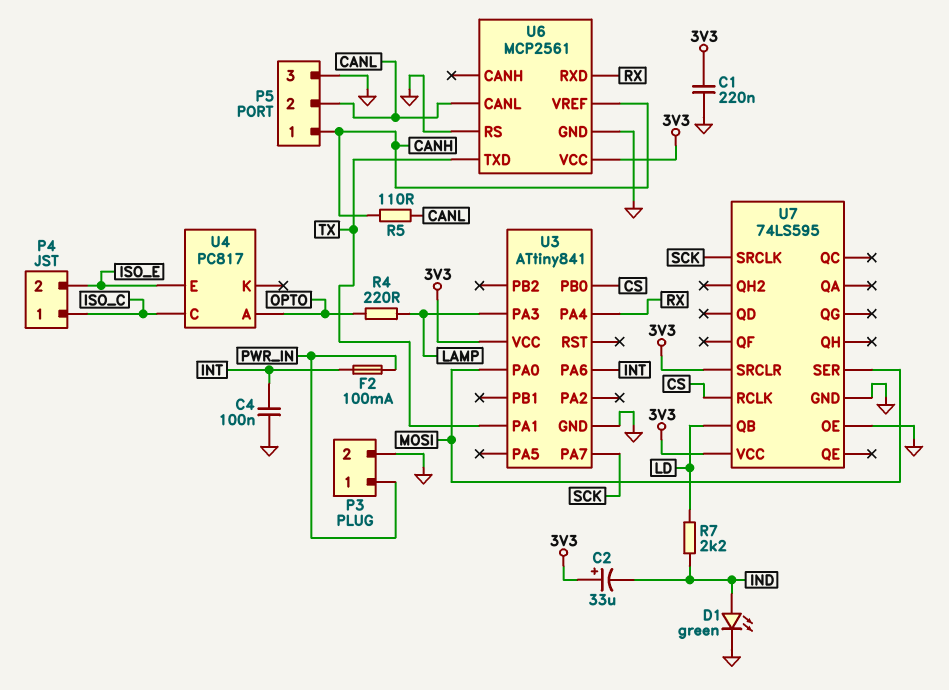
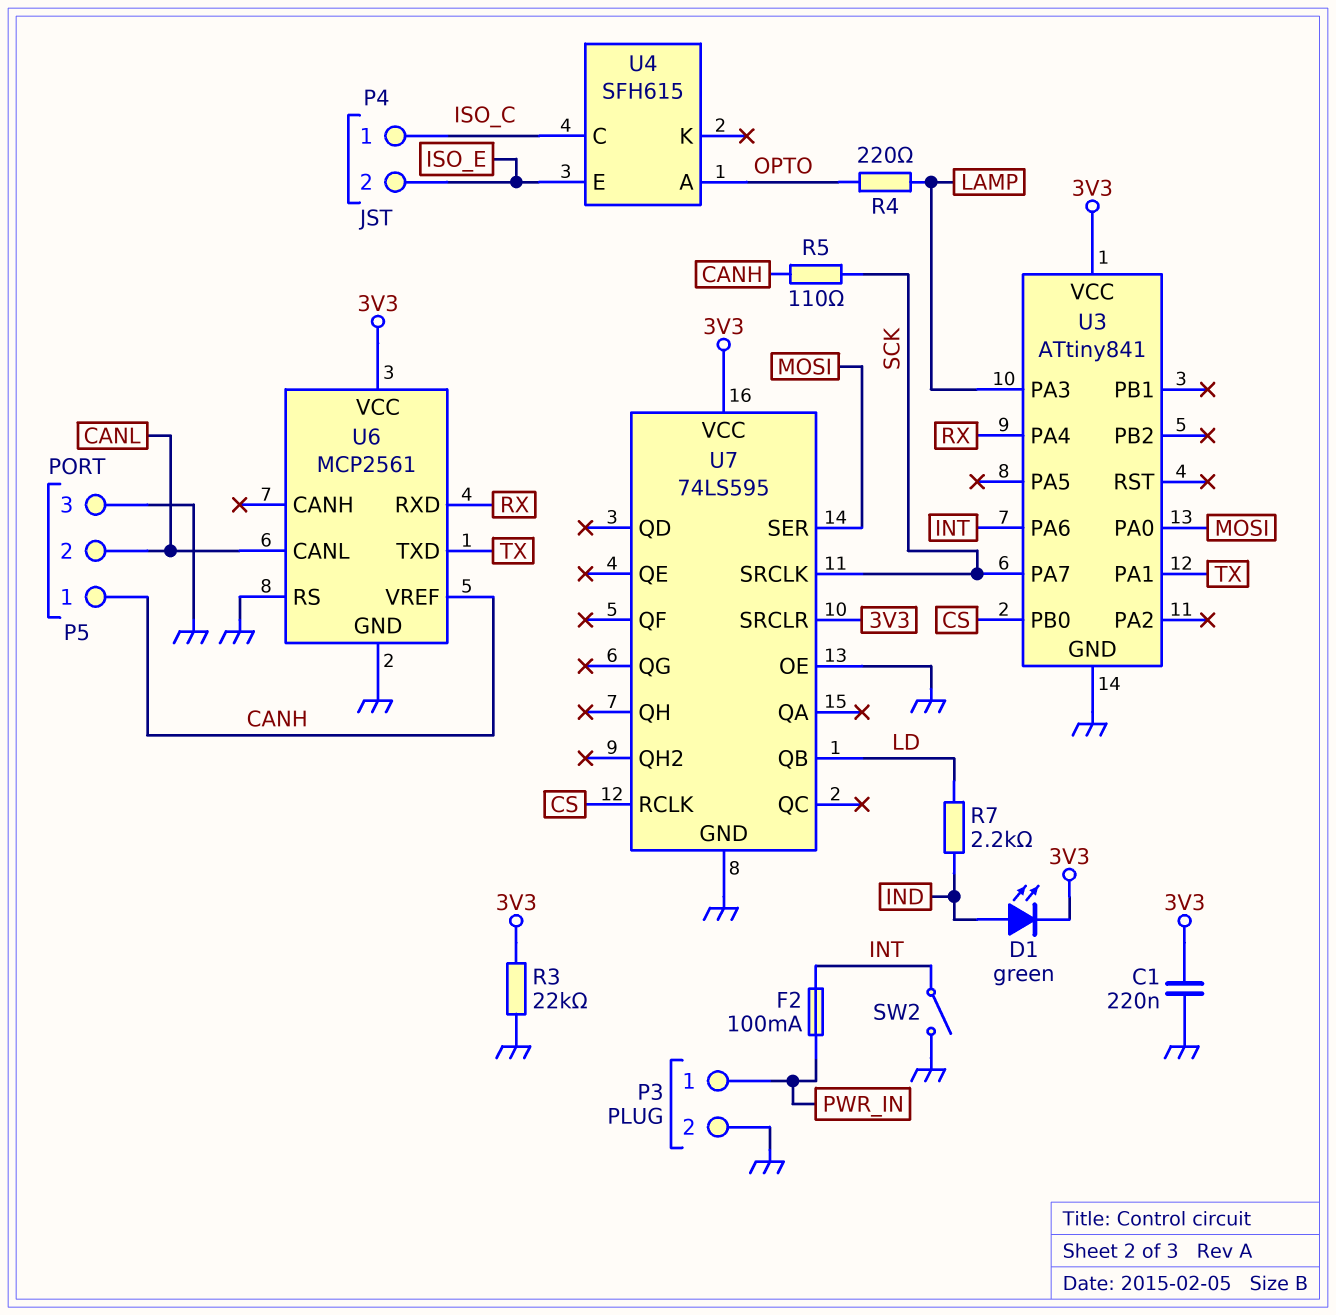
C2: 33uF (plus 3V3, minus IND) -> none
C4: 100nF (GND, INT) -> none
D1: LED green (A IND, K GND) -> LED green (A IND, K 3V3)
R3: none -> 22k (3V3, GND)
R5: 110 (CANH, CANL) -> 110 (CANH, SCK)
SW2: none -> switch (GND, INT)
U4: PC817 -> SFH615

